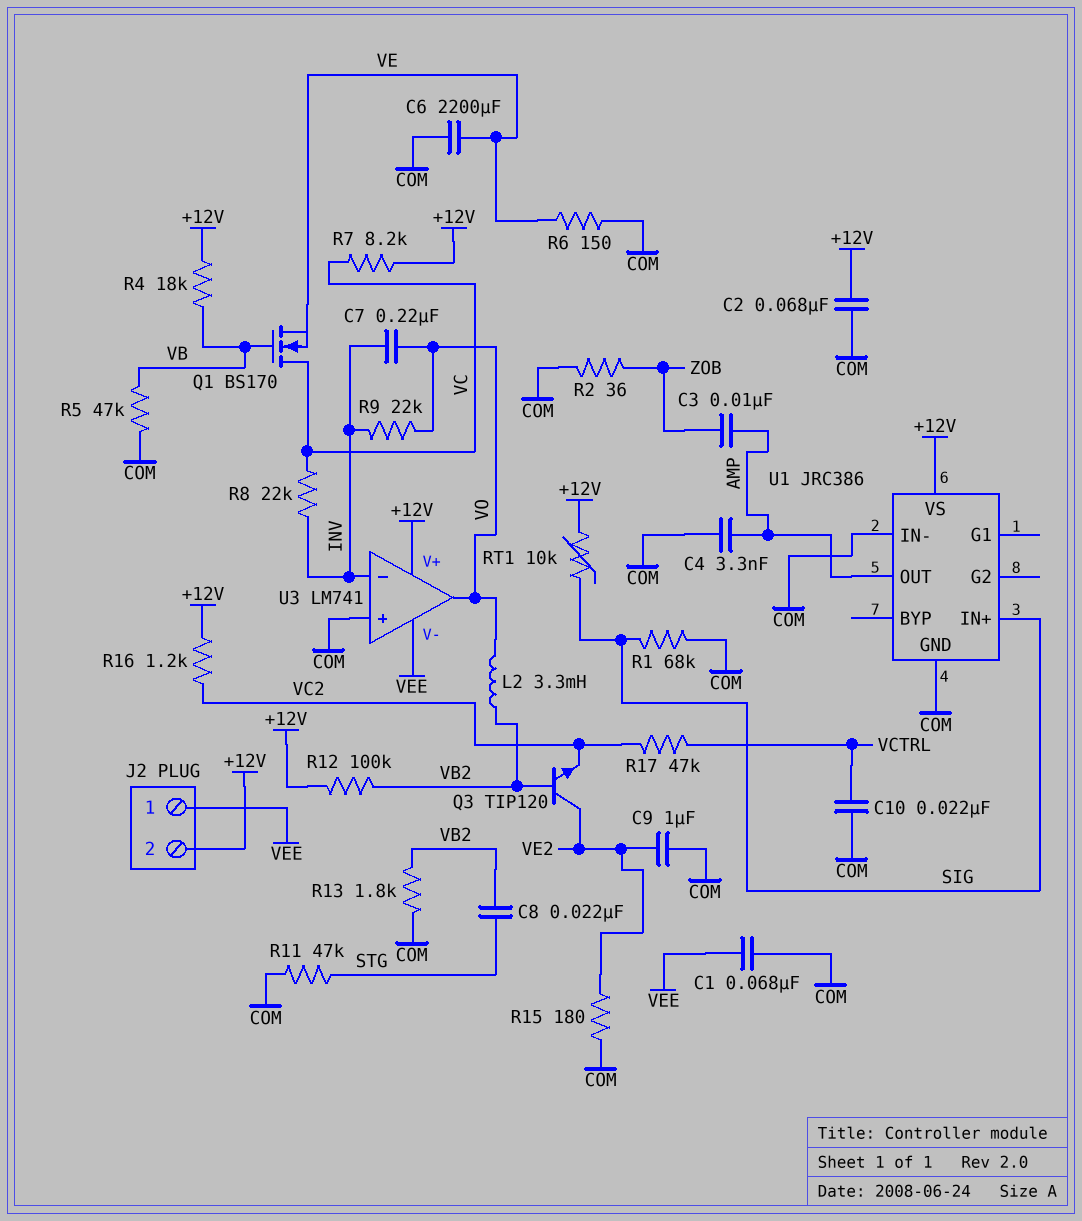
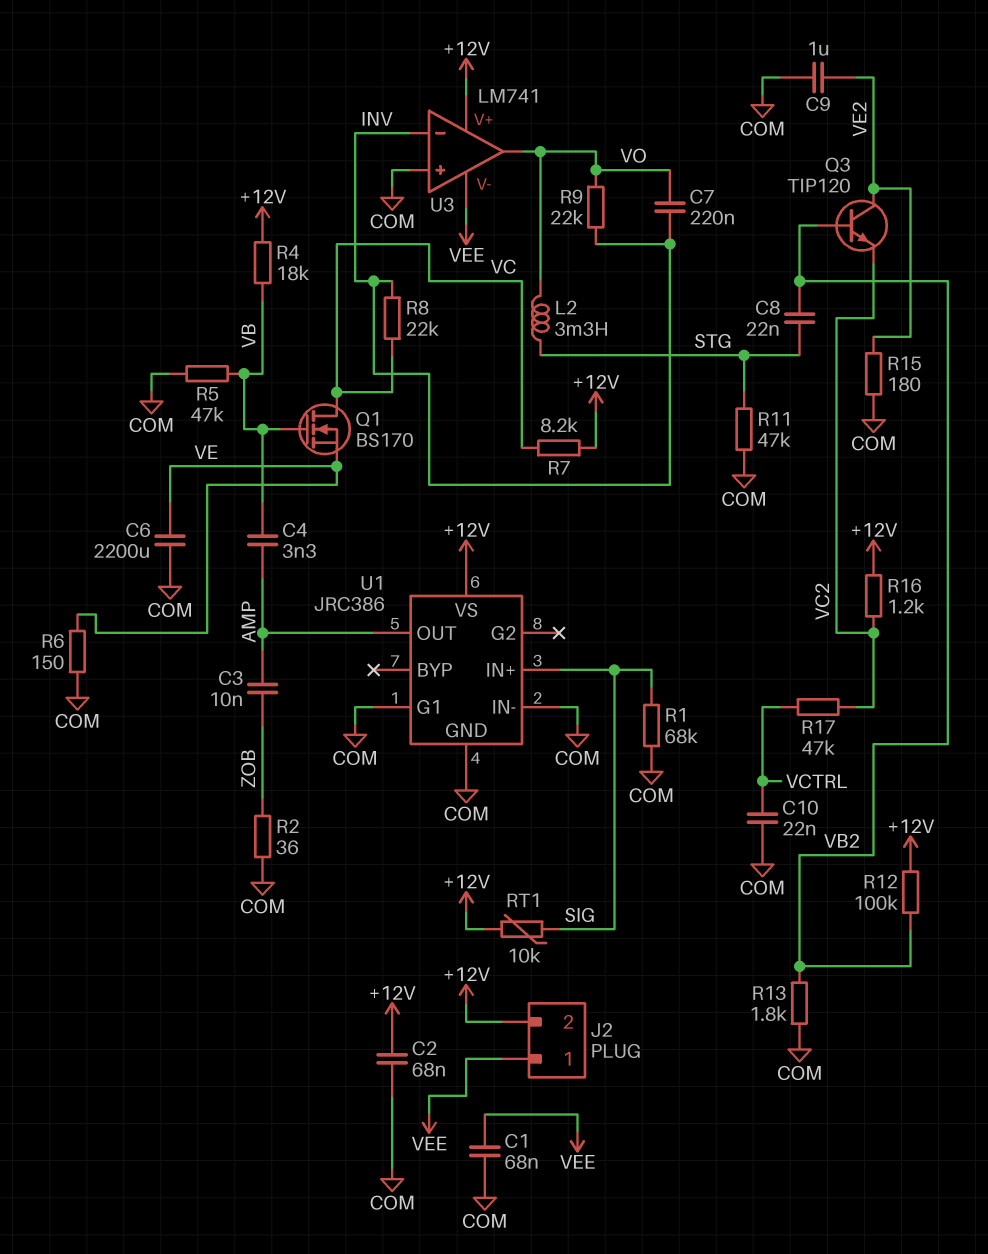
C4: 3.3nF (AMP, COM) -> 3.3nF (AMP, VB)
L2: 3.3mH (VB2, VO) -> 3.3mH (STG, VO)
U1 pin G1: none -> COM

